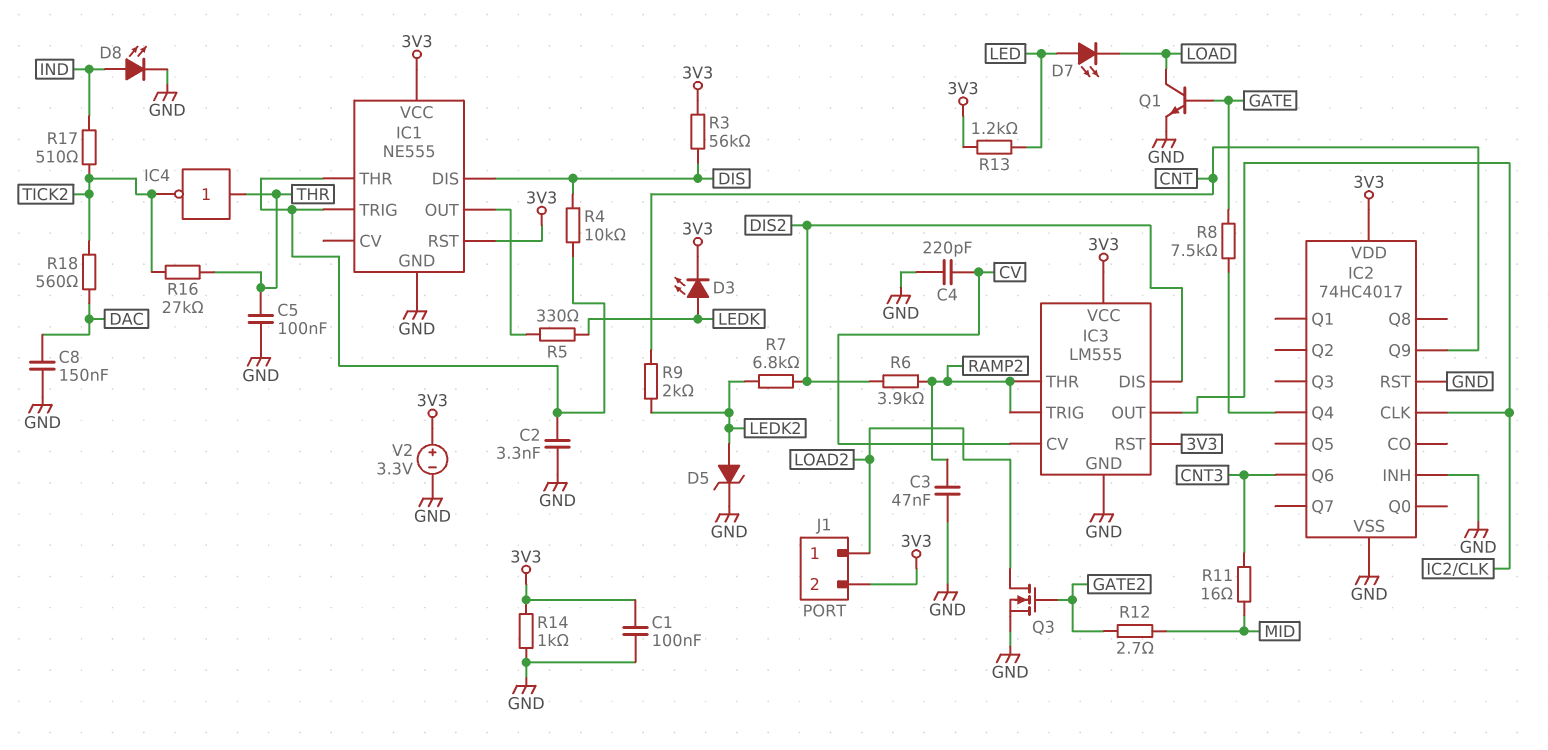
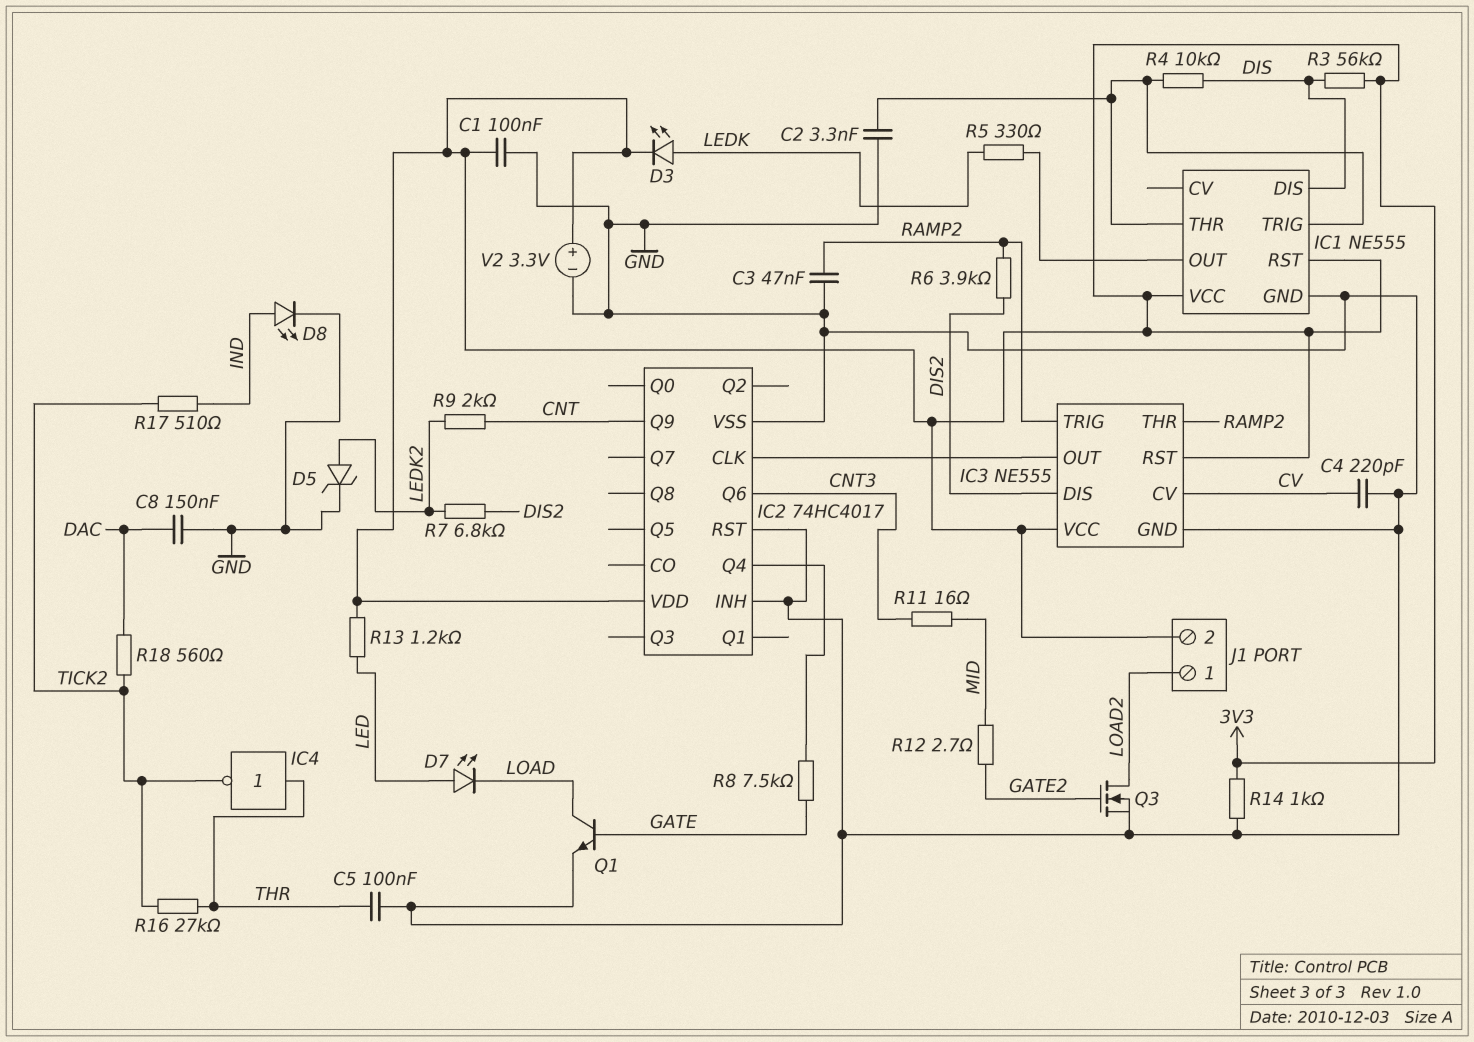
IC3: LM555 -> NE555

